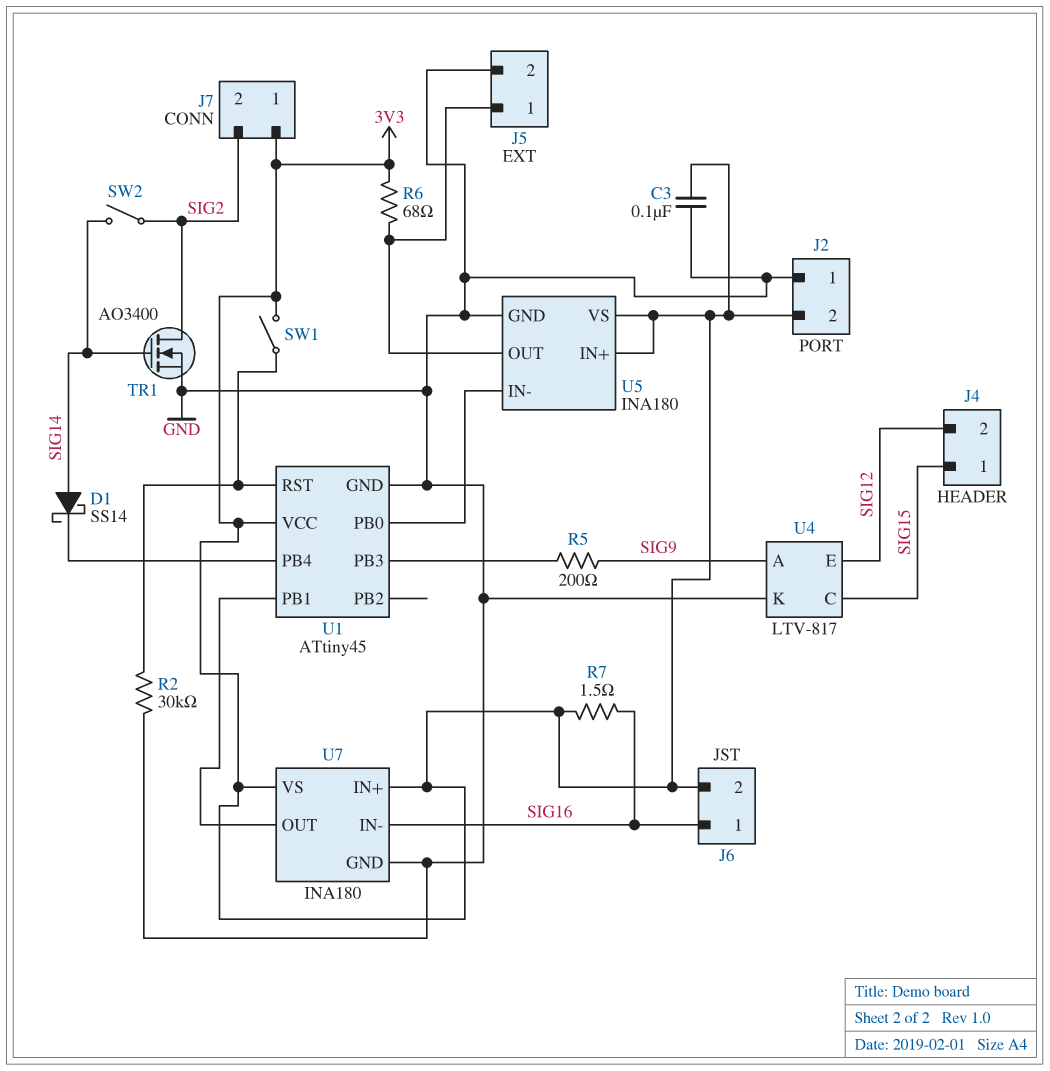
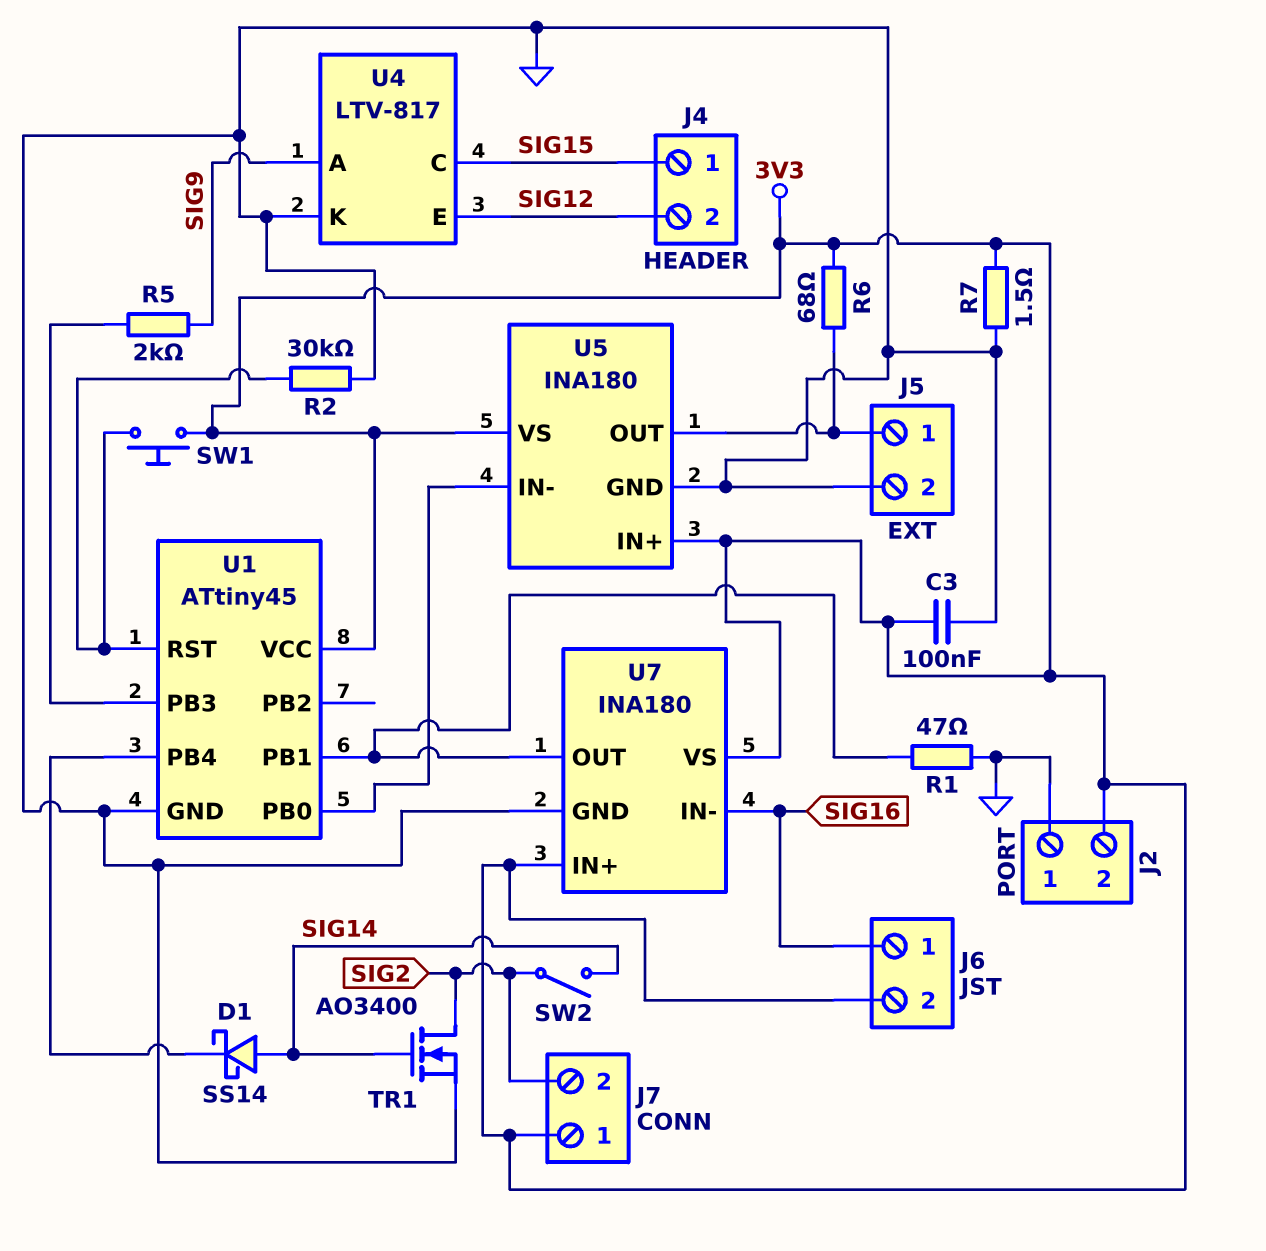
R1: none -> 47 (GND, U1/PB1)
R5: 200 (SIG9, U1/PB3) -> 2k (SIG9, U1/PB3)
R7: 1.5 (3V3, SIG16) -> 1.5 (3V3, GND)
SW1: switch (3V3, U1/RST) -> button (3V3, U1/RST)

